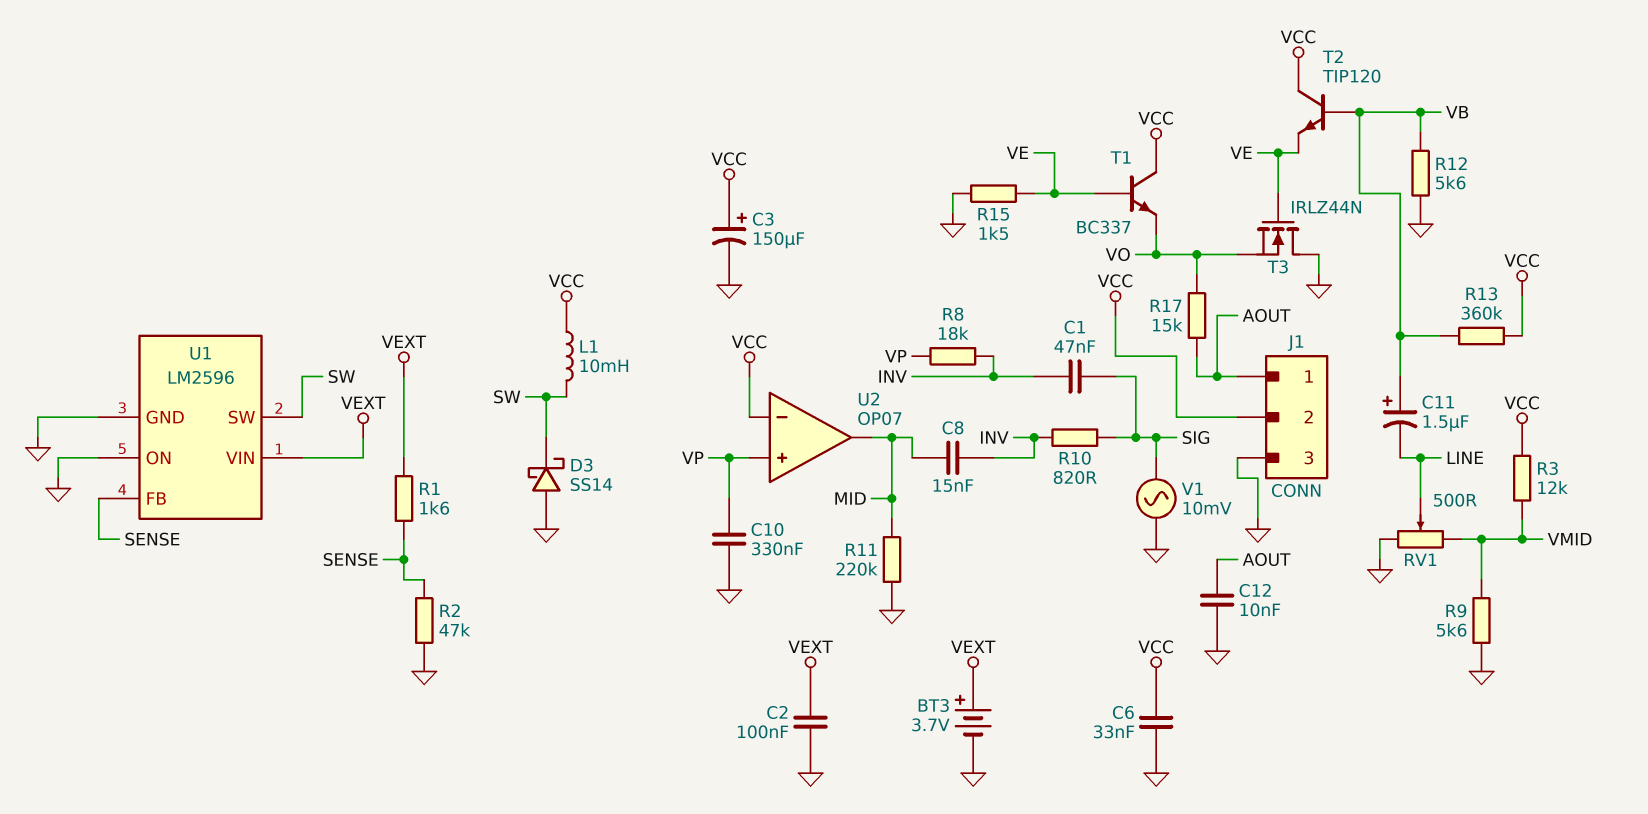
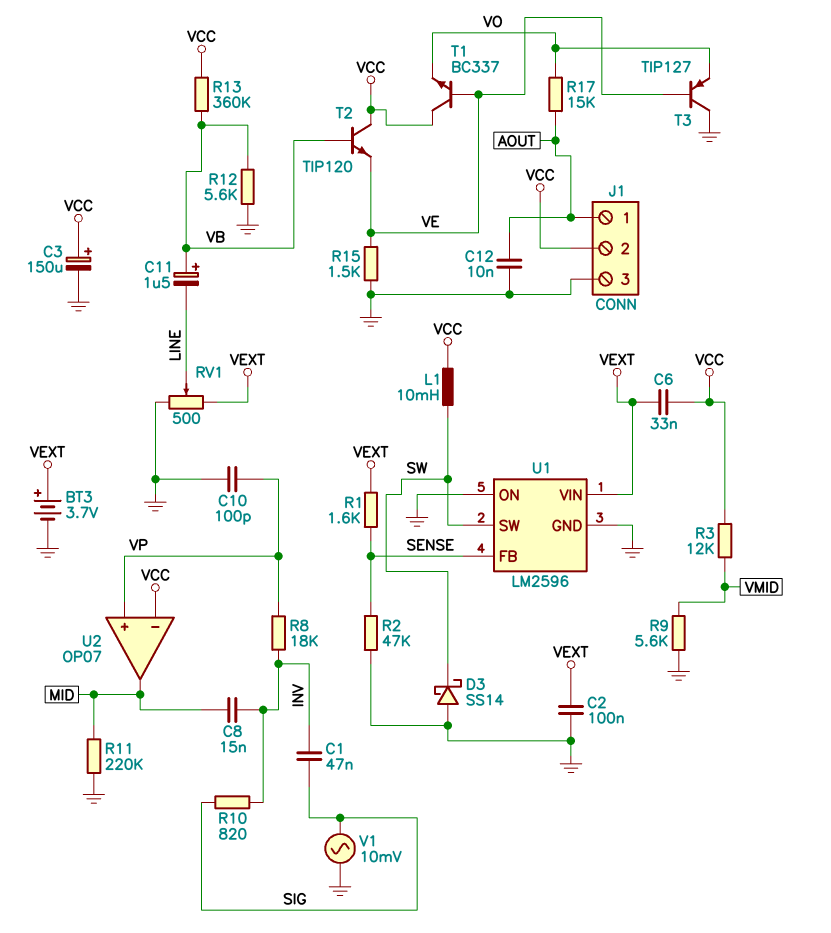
C6: 33nF (GND, VCC) -> 33nF (VCC, VEXT)
C10: 330nF (GND, VP) -> 100pF (GND, VP)
RV1: 500 (GND, VMID, wiper LINE) -> 500 (GND, VEXT, wiper LINE)
T3: NMOS IRLZ44N (G VE, D GND, S VO) -> PNP TIP127 (B VE, C GND, E VO)

